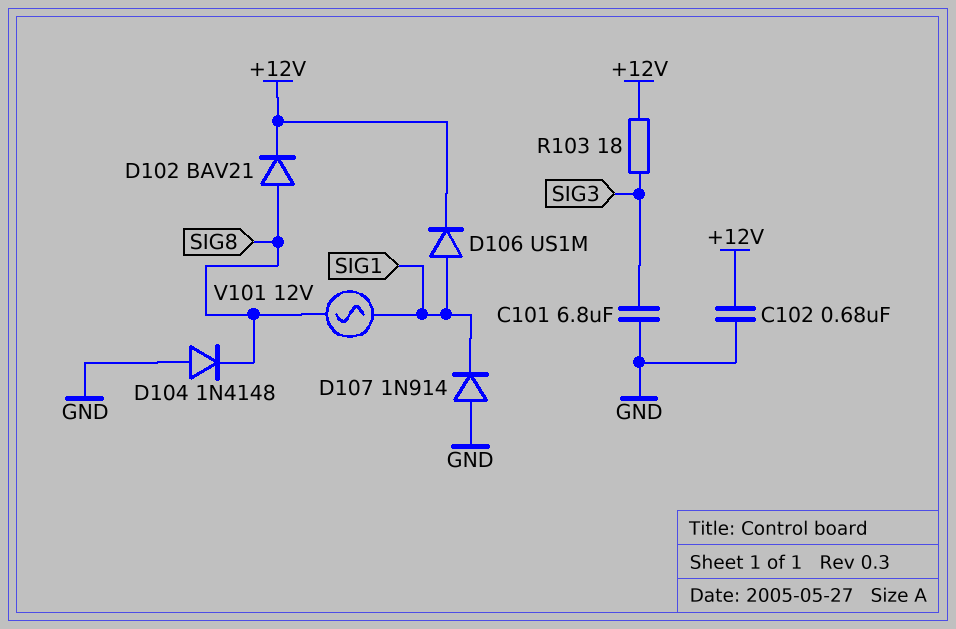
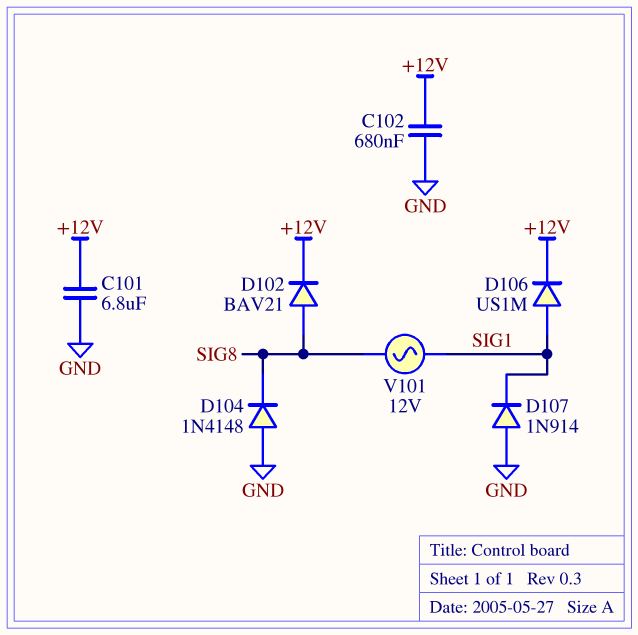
C101: 6.8uF (GND, SIG3) -> 6.8uF (+12V, GND)
R103: 18 (+12V, SIG3) -> none

